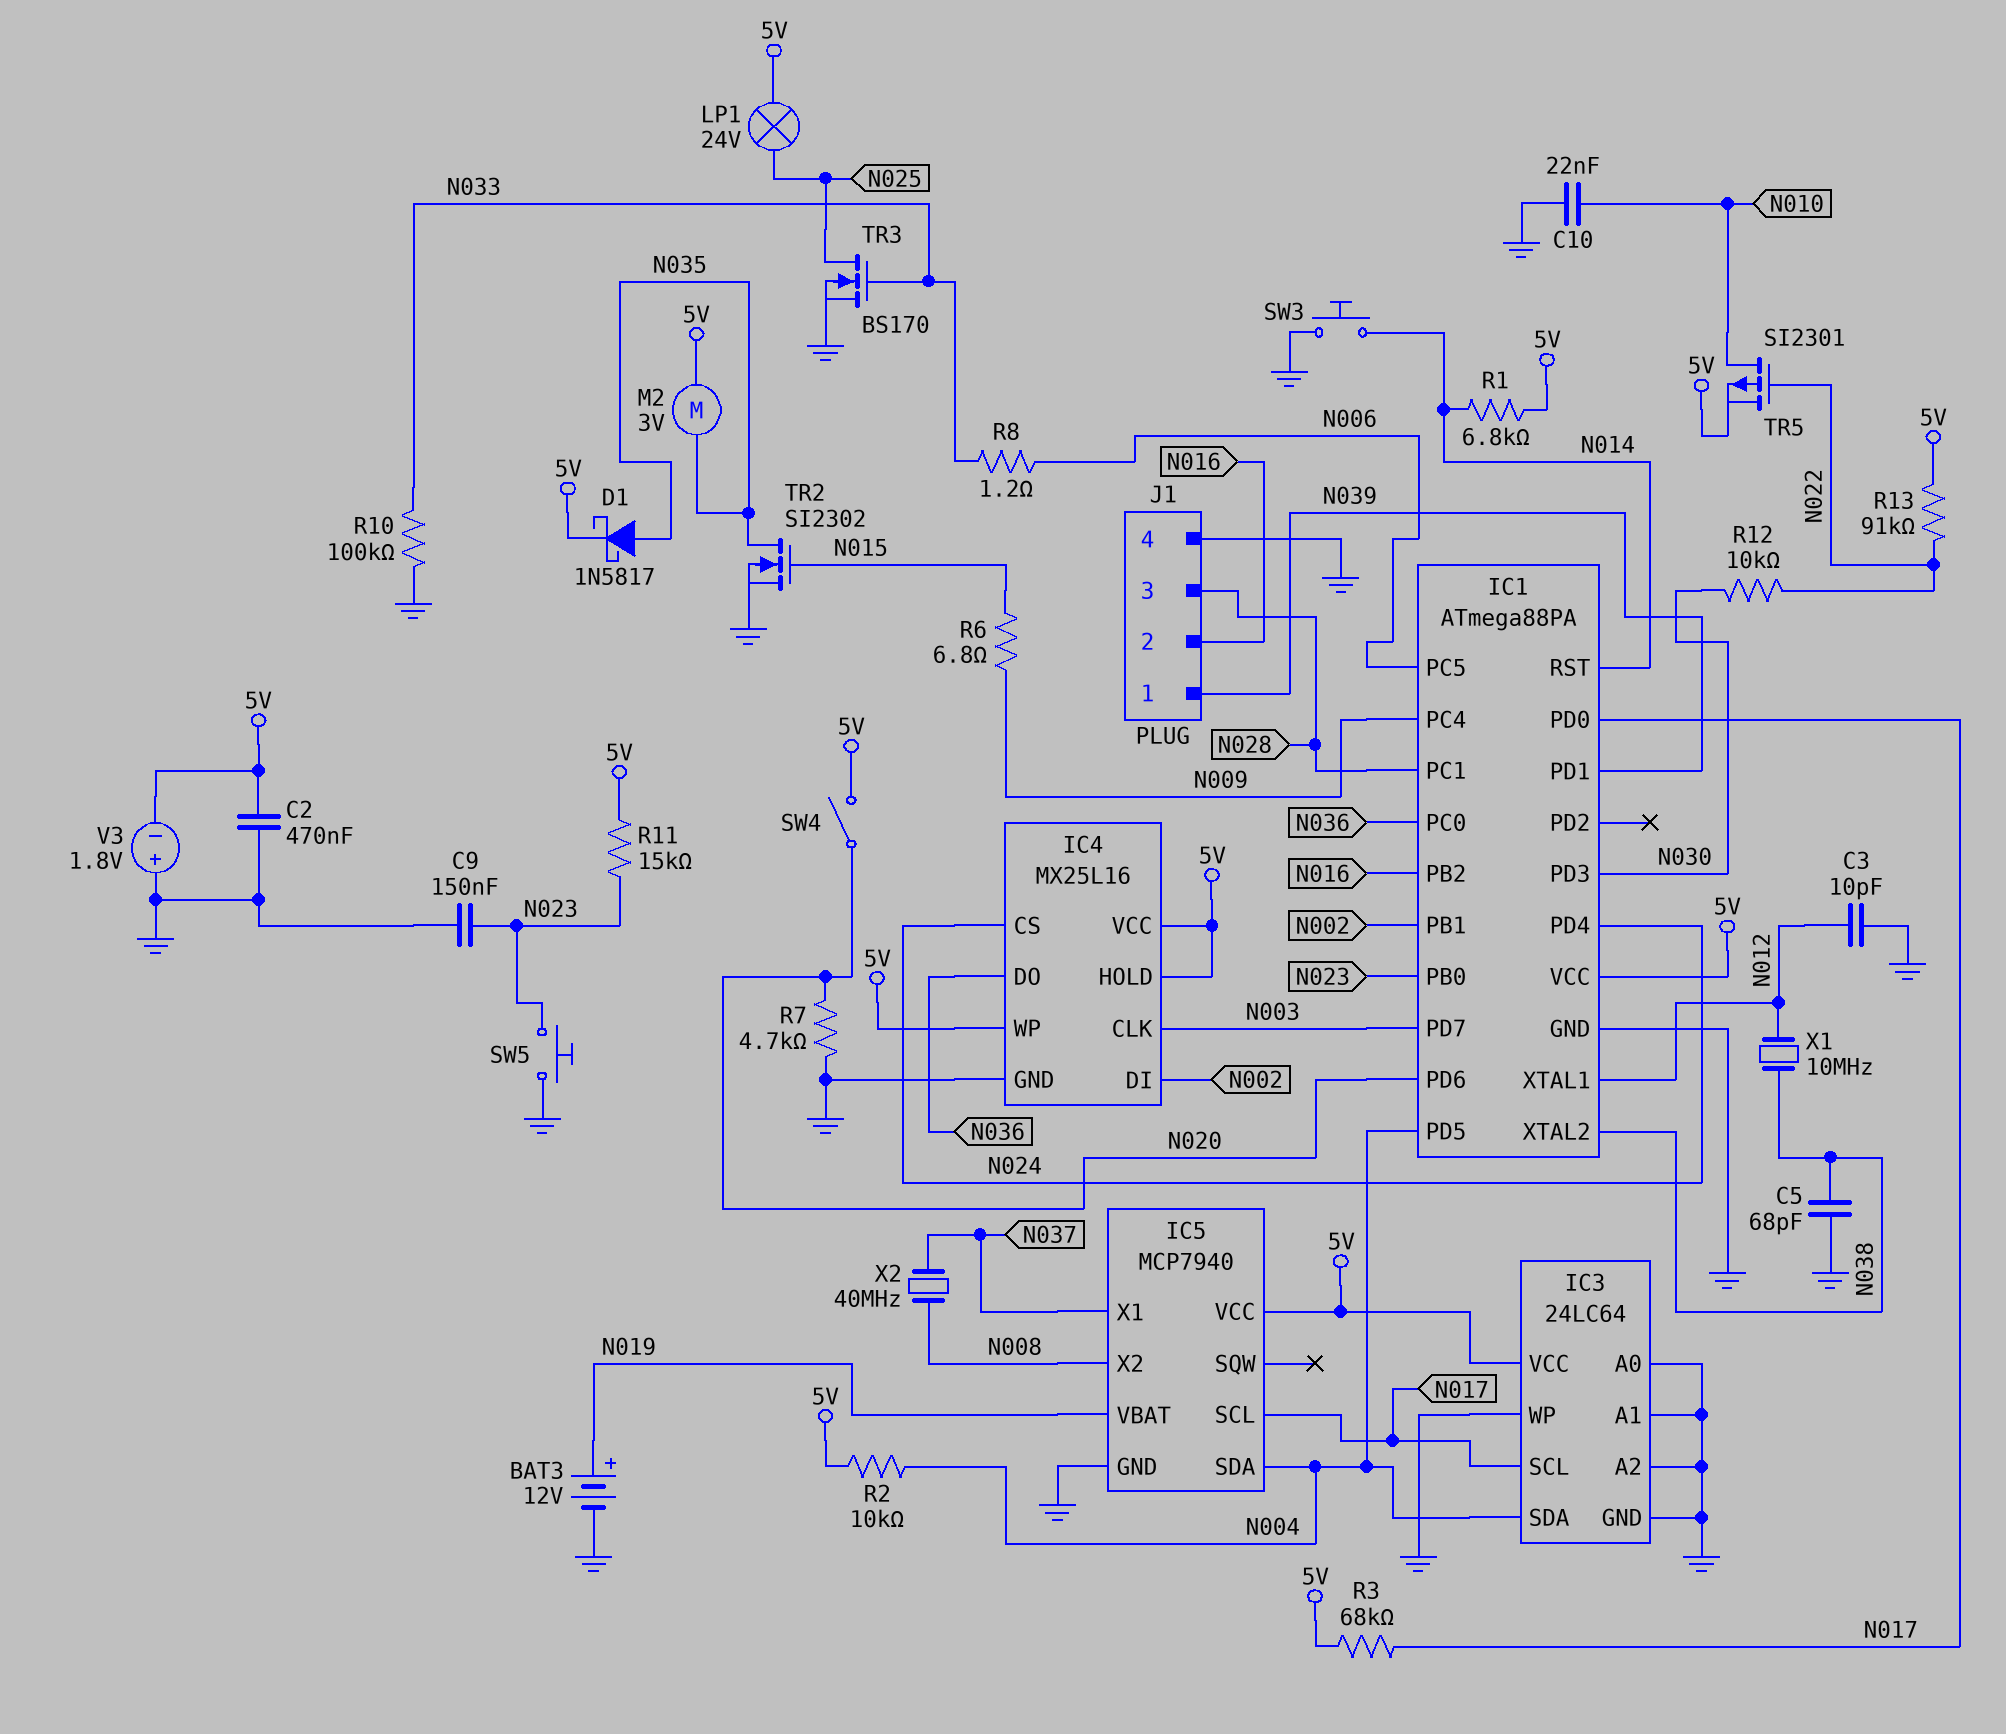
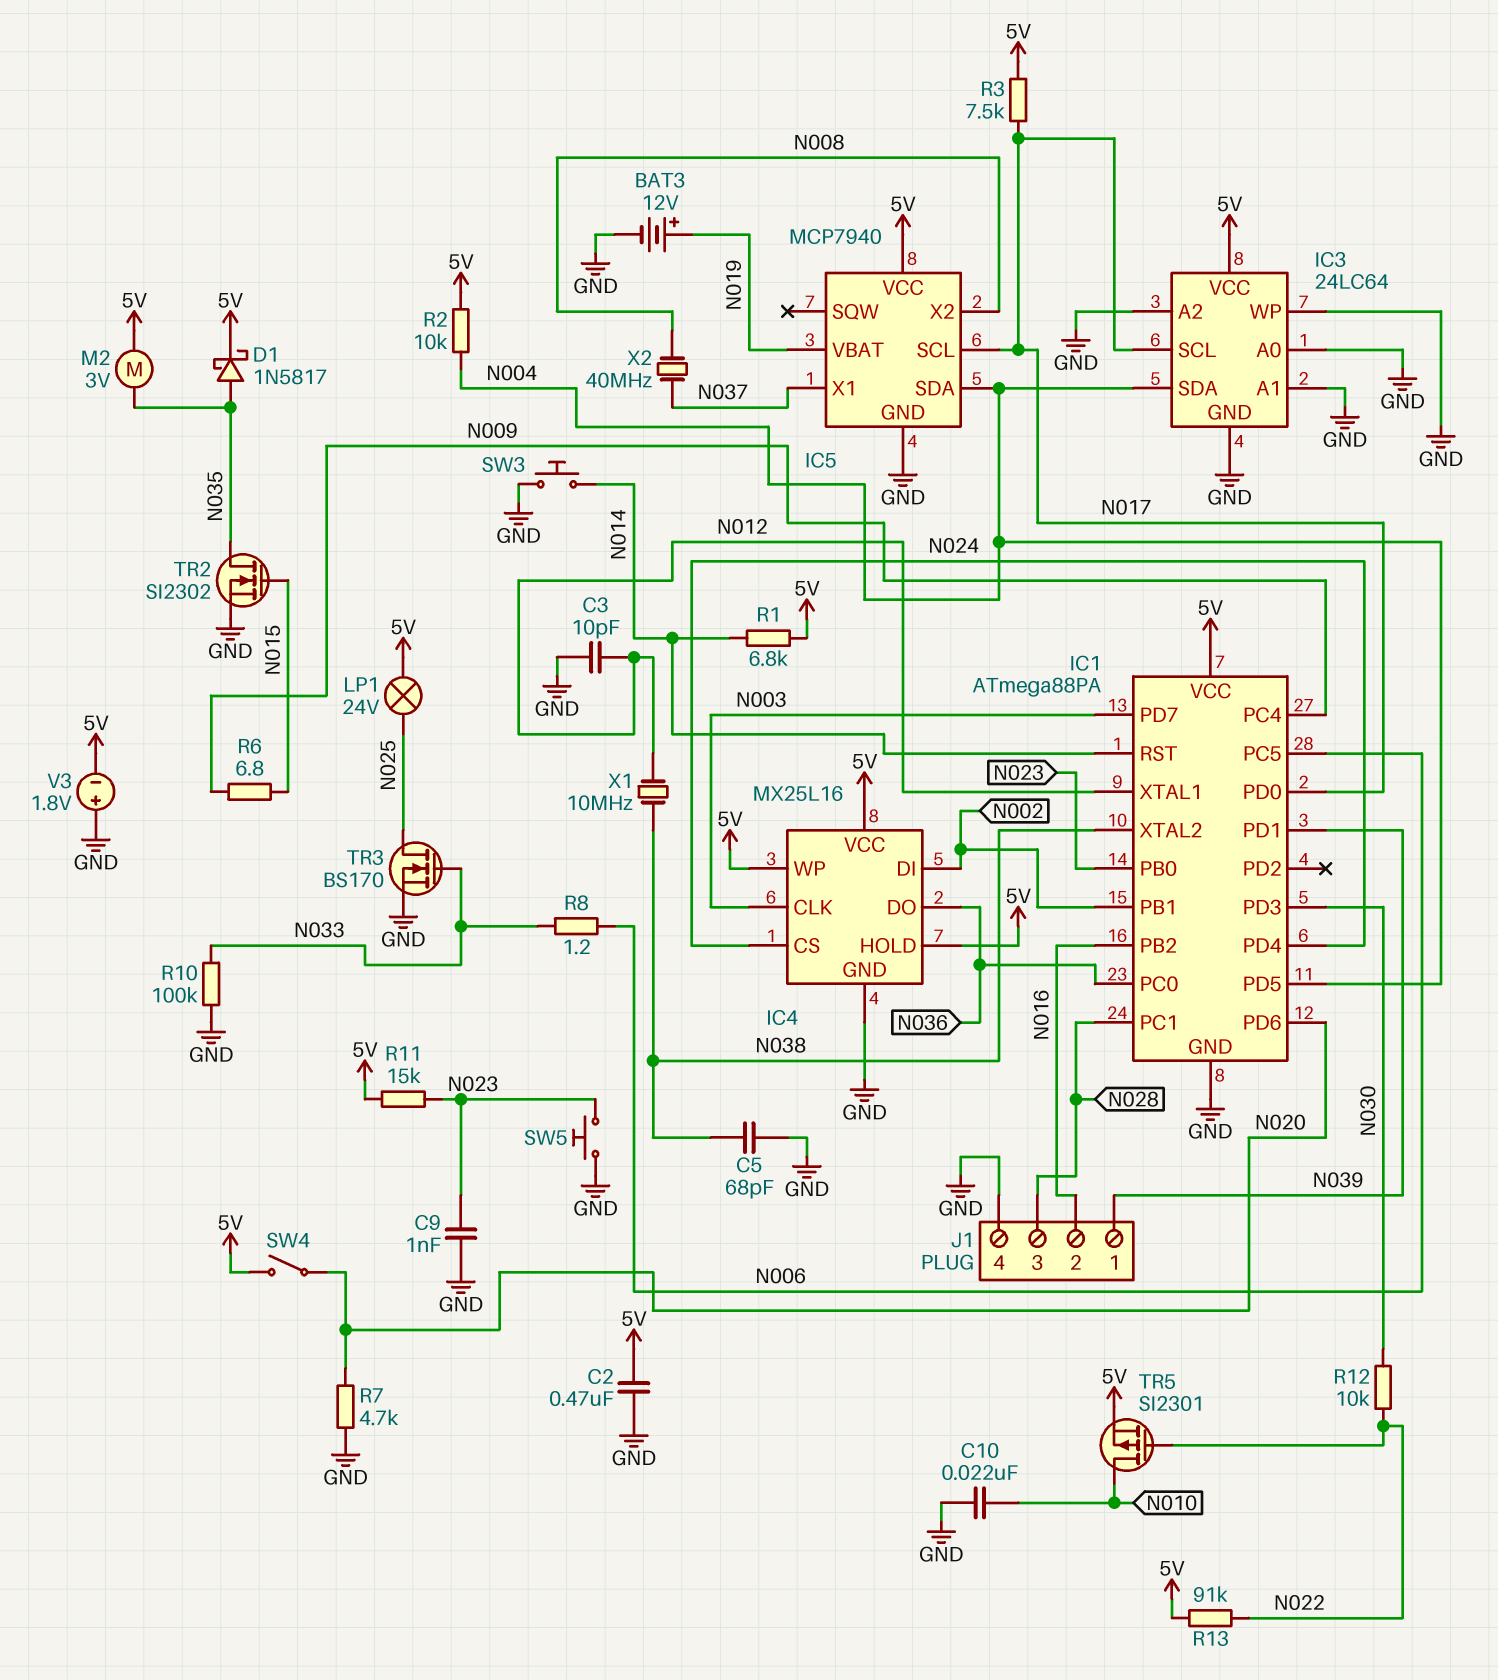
C9: 150nF (GND, N023) -> 1nF (GND, N023)
R3: 68k (5V, N017) -> 7.5k (5V, N017)

